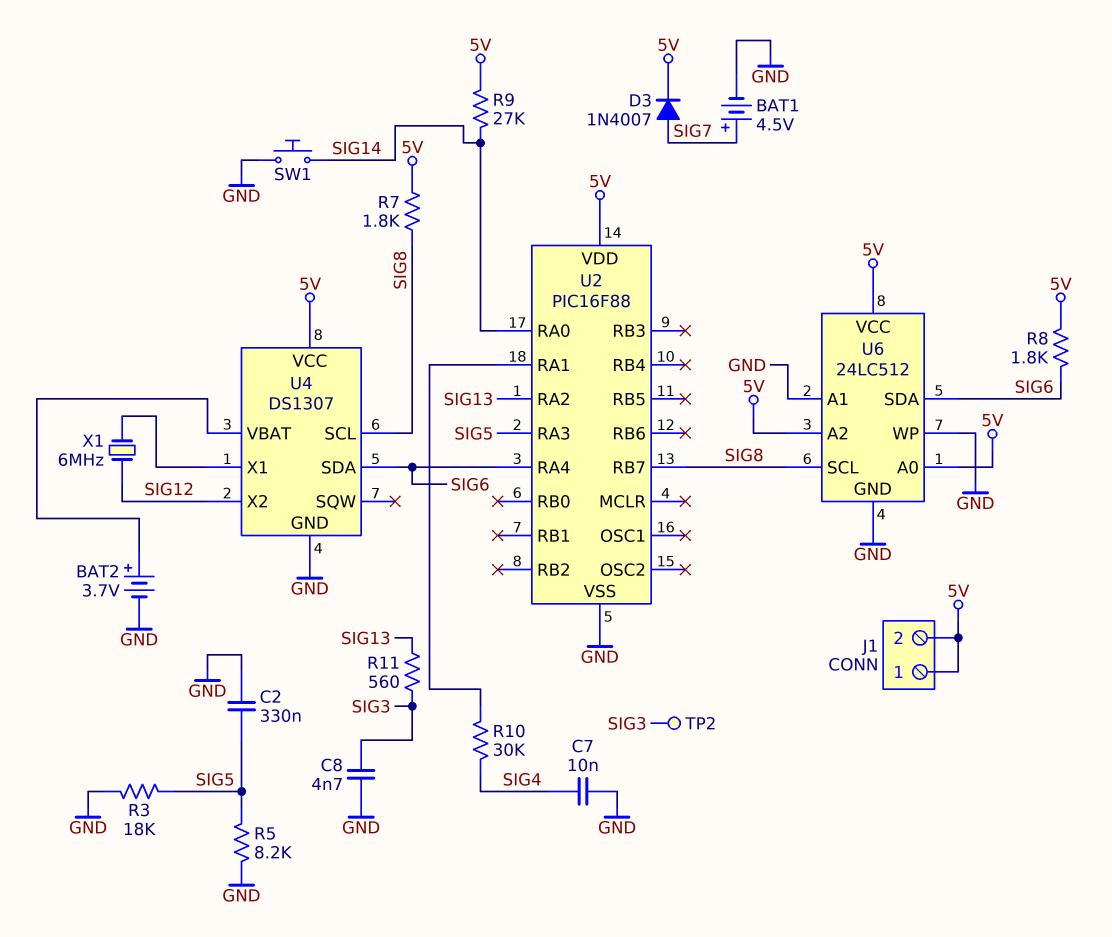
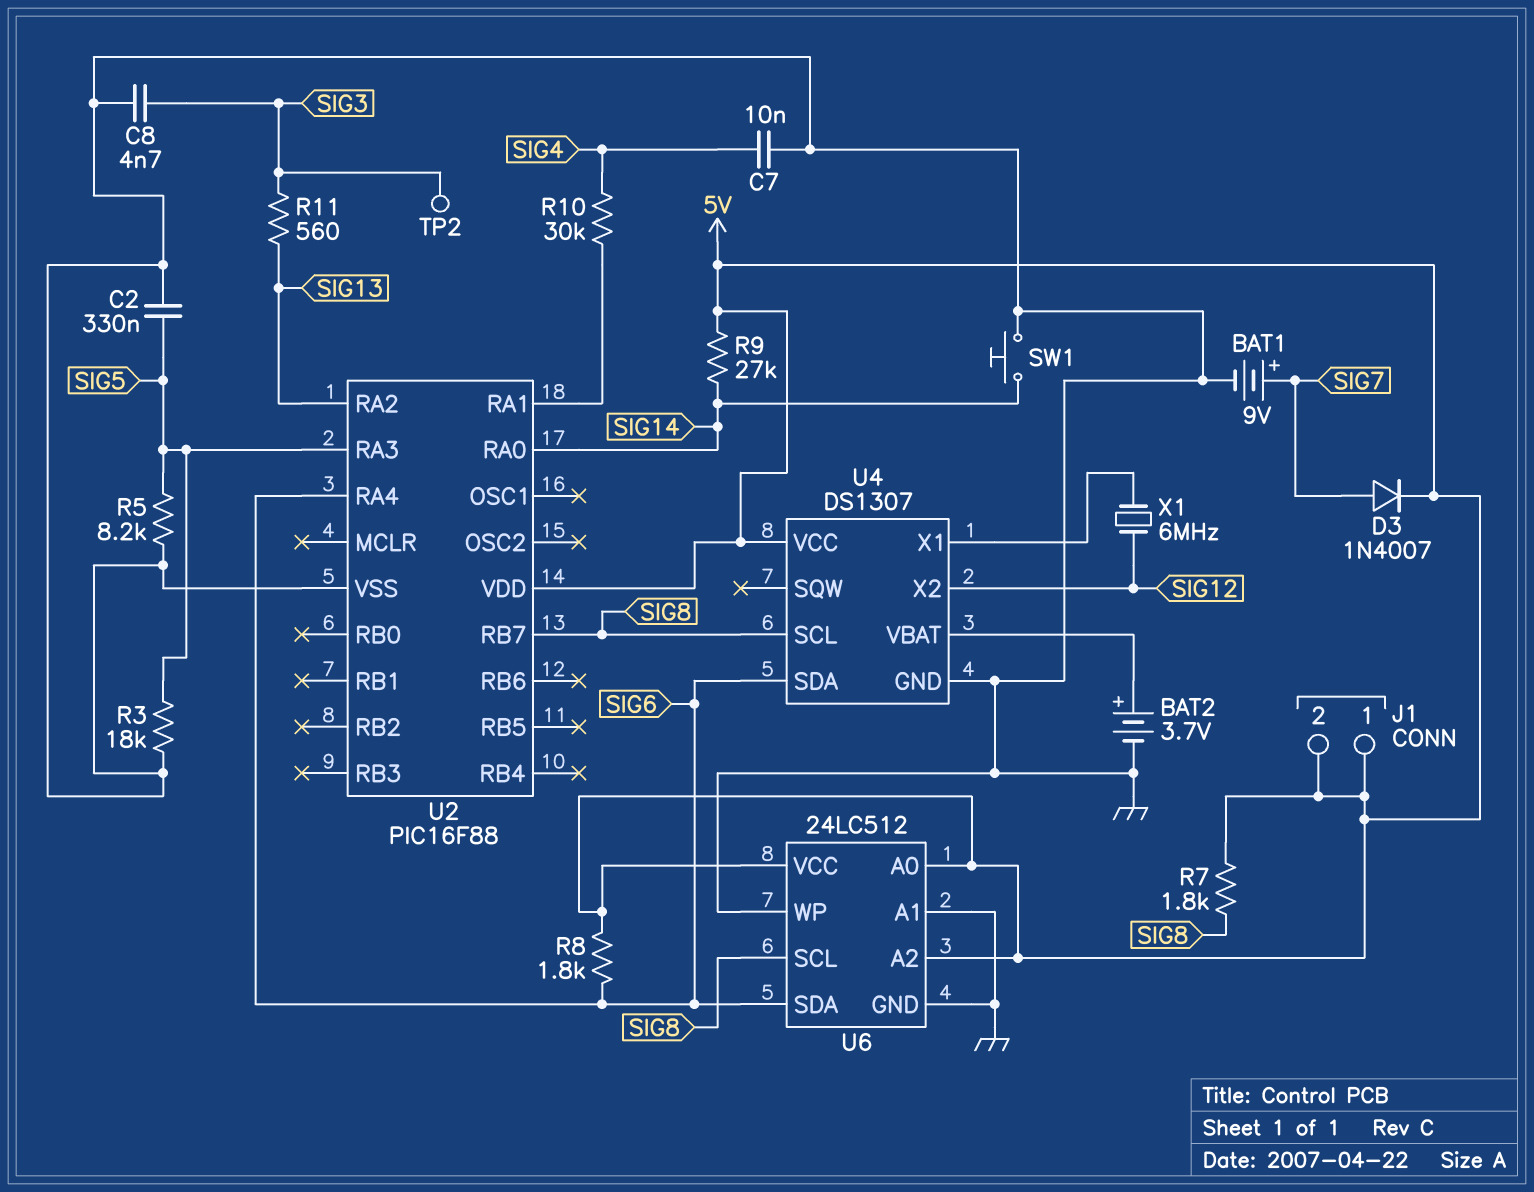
BAT1: 4.5V (plus SIG7, minus GND) -> 9V (plus SIG7, minus GND)

